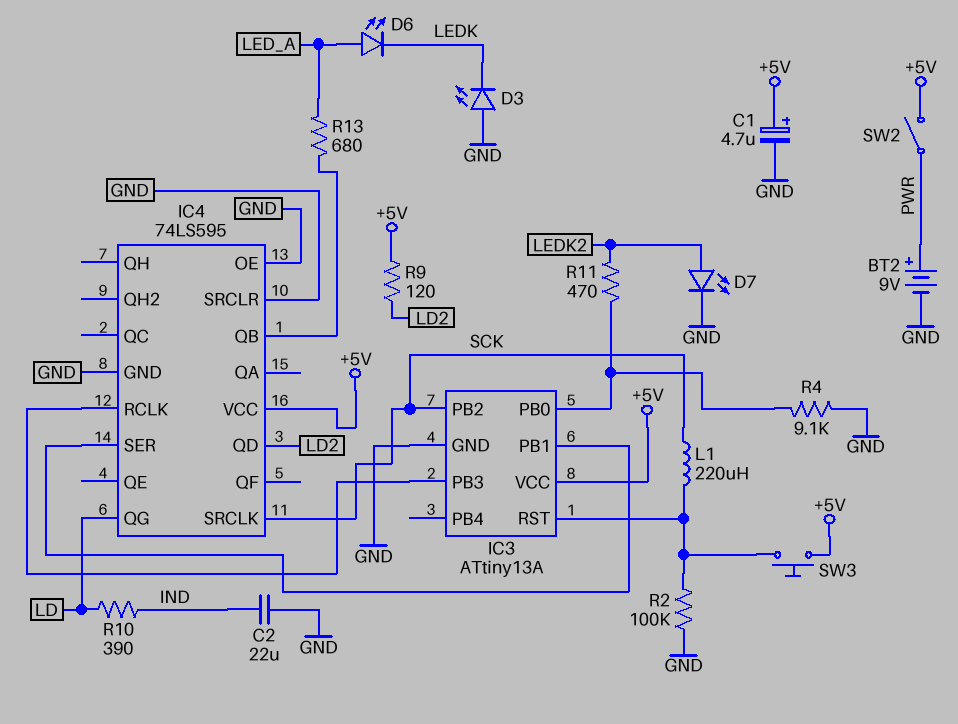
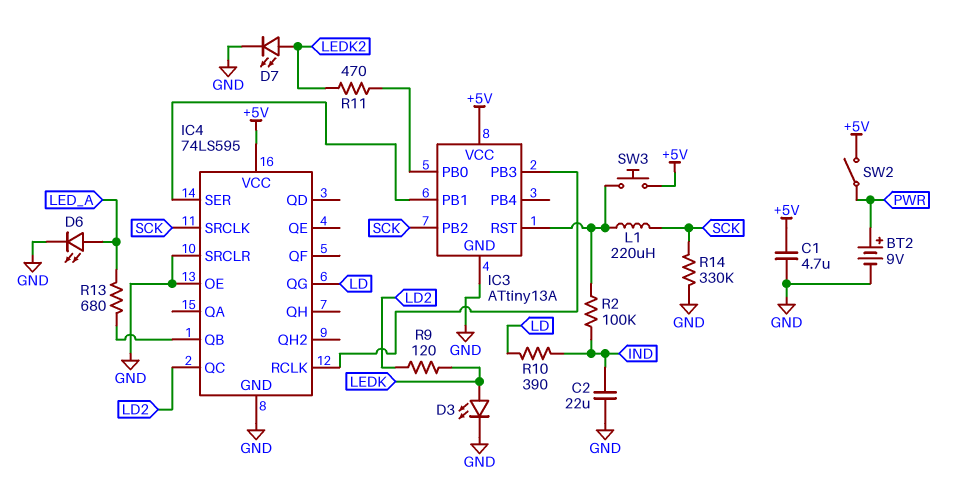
C1: 4.7uF (plus +5V, minus GND) -> 4.7uF (+5V, GND)
D3: LED (A GND, K LEDK) -> LED (A LEDK, K GND)
D6: LED (A LED_A, K LEDK) -> LED (A LED_A, K GND)
IC4 pin QC: none -> LD2
IC4 pin QD: LD2 -> none
R2: 100k (GND, IC3/RST) -> 100k (IC3/RST, IND)
R4: 9.1k (GND, IC3/PB0) -> none
R9: 120 (+5V, LD2) -> 120 (LD2, LEDK)
R14: none -> 330k (GND, SCK)

